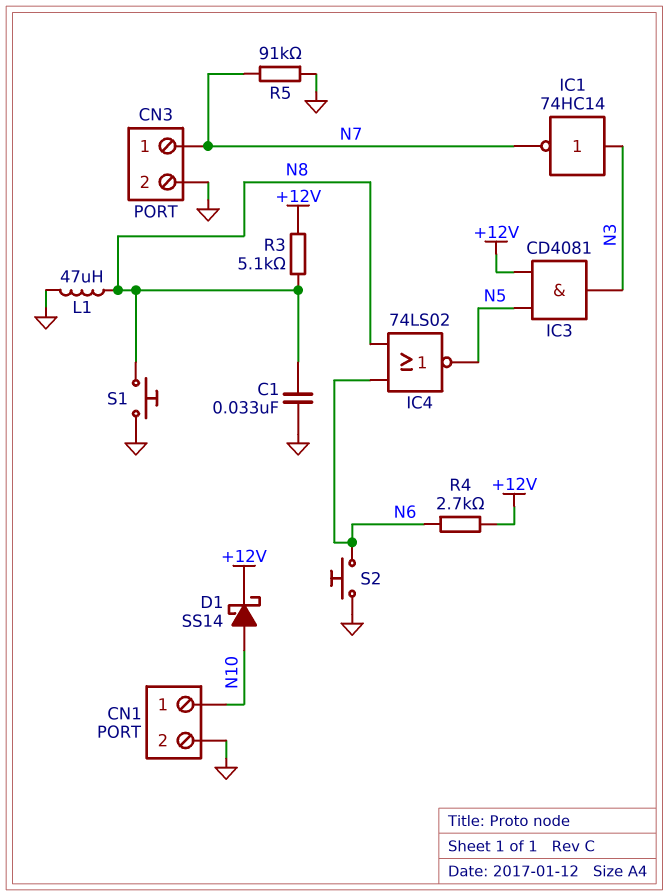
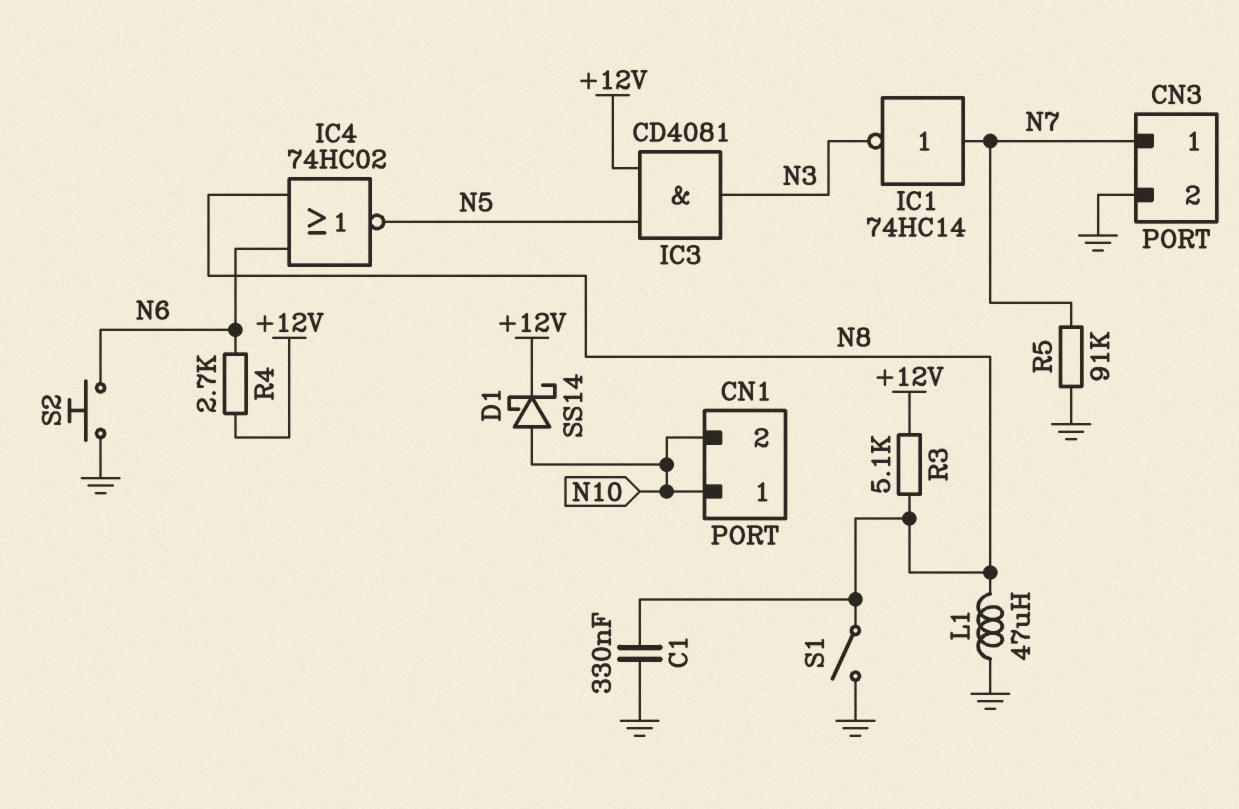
C1: 33nF (GND, N8) -> 330nF (GND, N8)
CN1 pin 2: GND -> N10
IC1: NOT 74HC14 (in N3, out N7) -> NOT 74HC14 (in N7, out N3)
IC4: NOR 74LS02 (in N6, in N8, out N5) -> NOR 74HC02 (in N6, in N8, out N5)
S1: button (GND, N8) -> switch (GND, N8)

